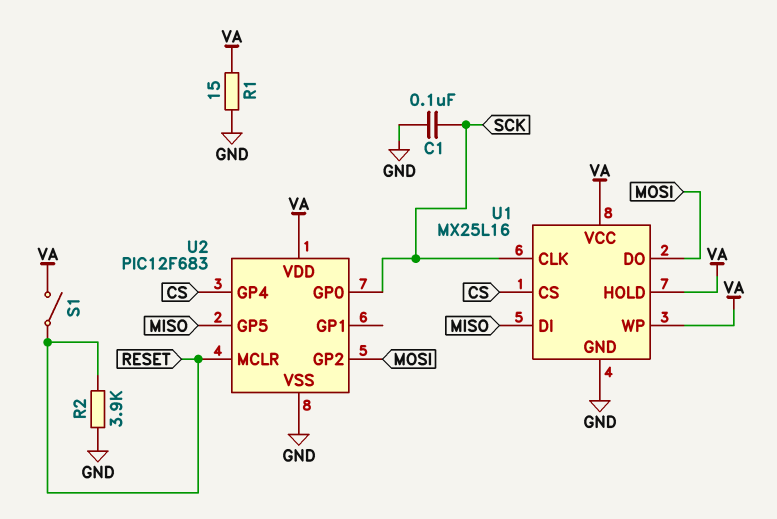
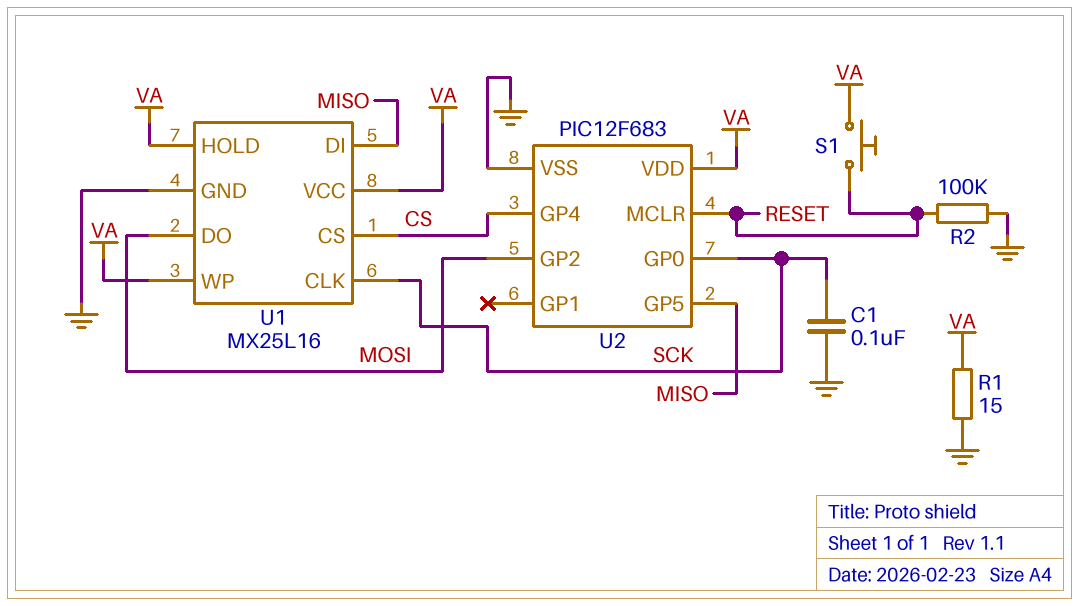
R2: 3.9k (GND, RESET) -> 100k (GND, RESET)
S1: switch (RESET, VA) -> button (RESET, VA)

